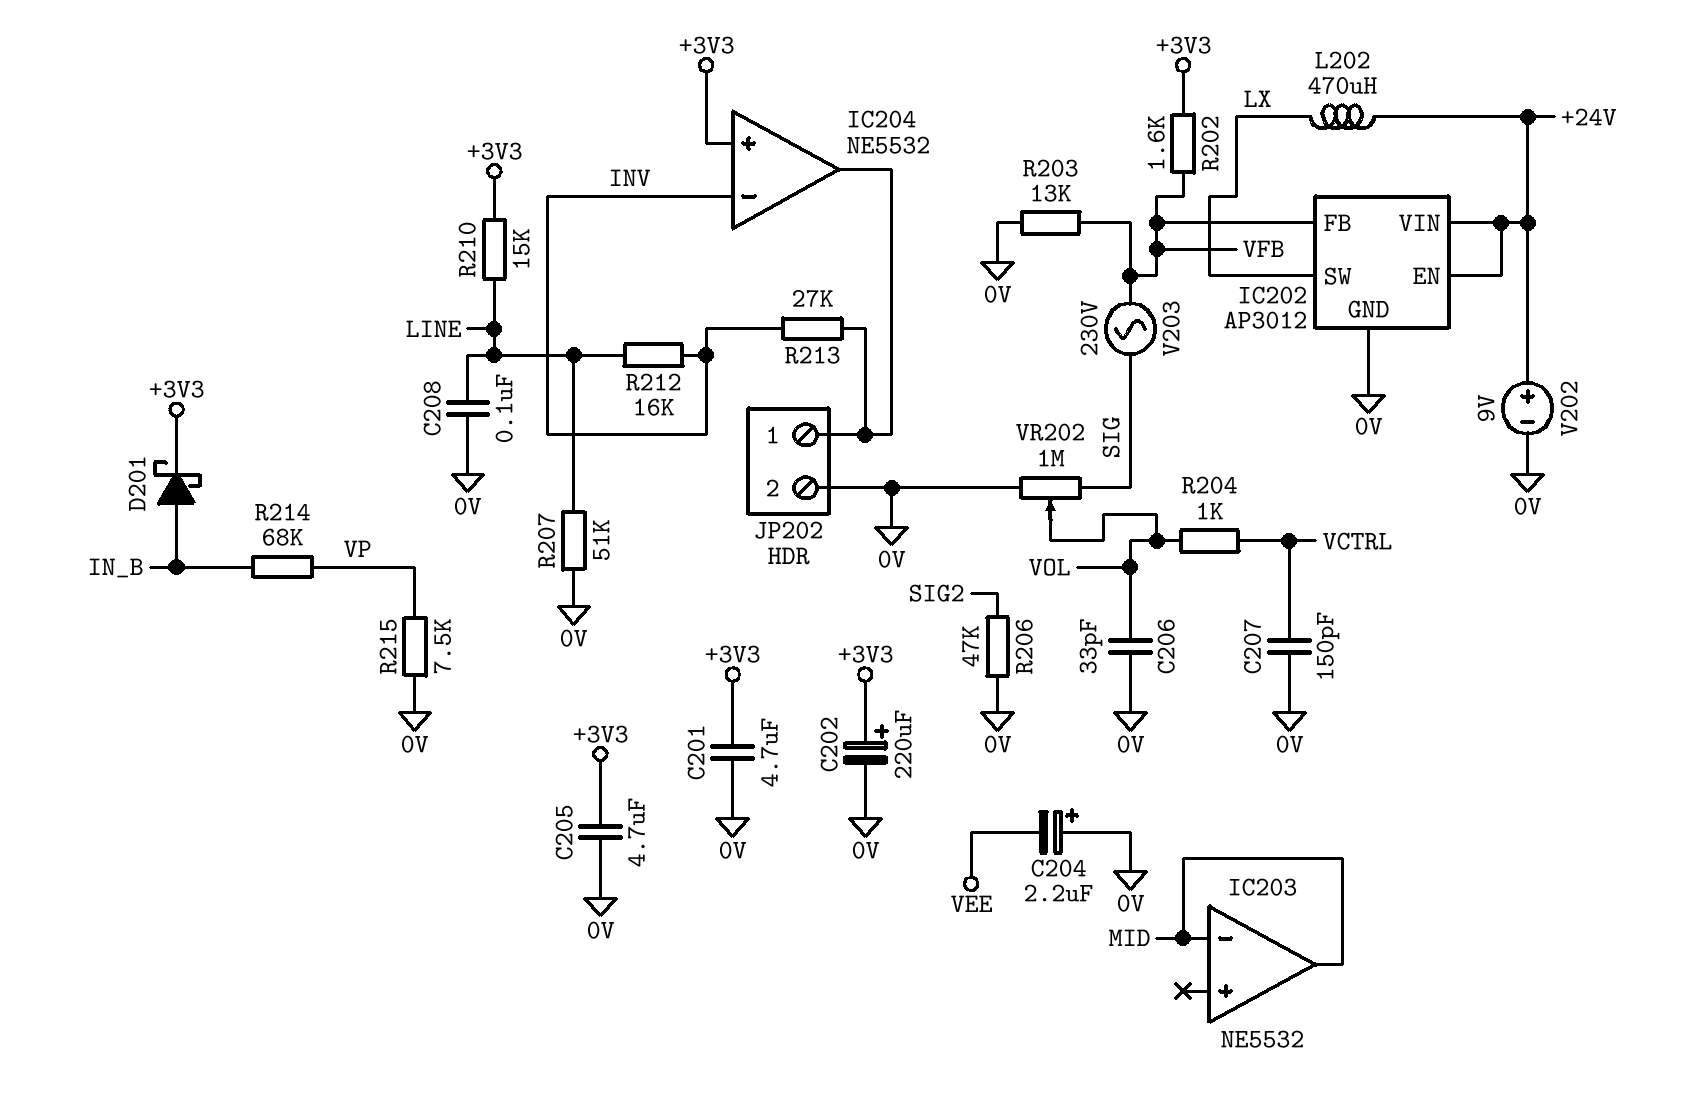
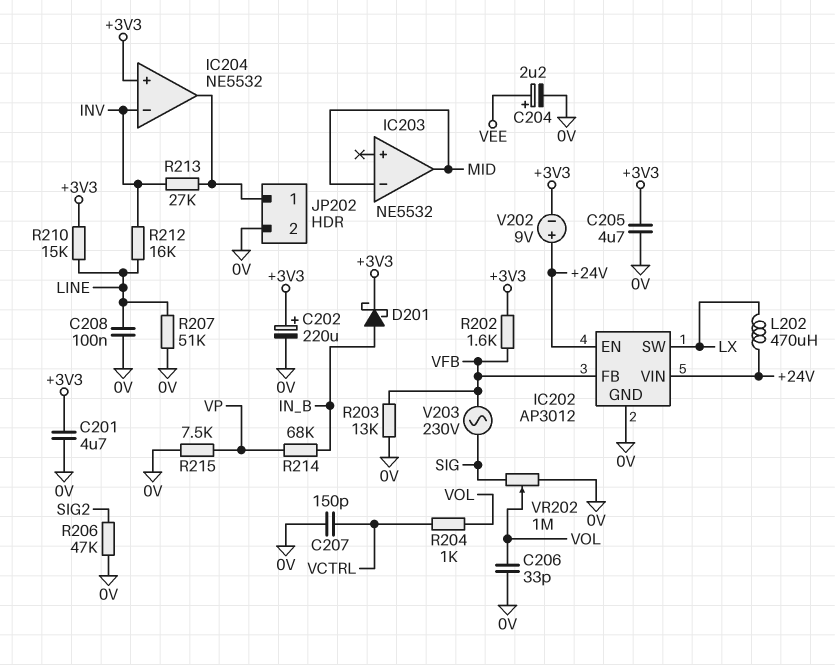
C204: 2.2uF (plus 0V, minus VEE) -> 2.2uF (plus VEE, minus 0V)
V202: 9V (plus +24V, minus 0V) -> 9V (plus +24V, minus +3V3)

